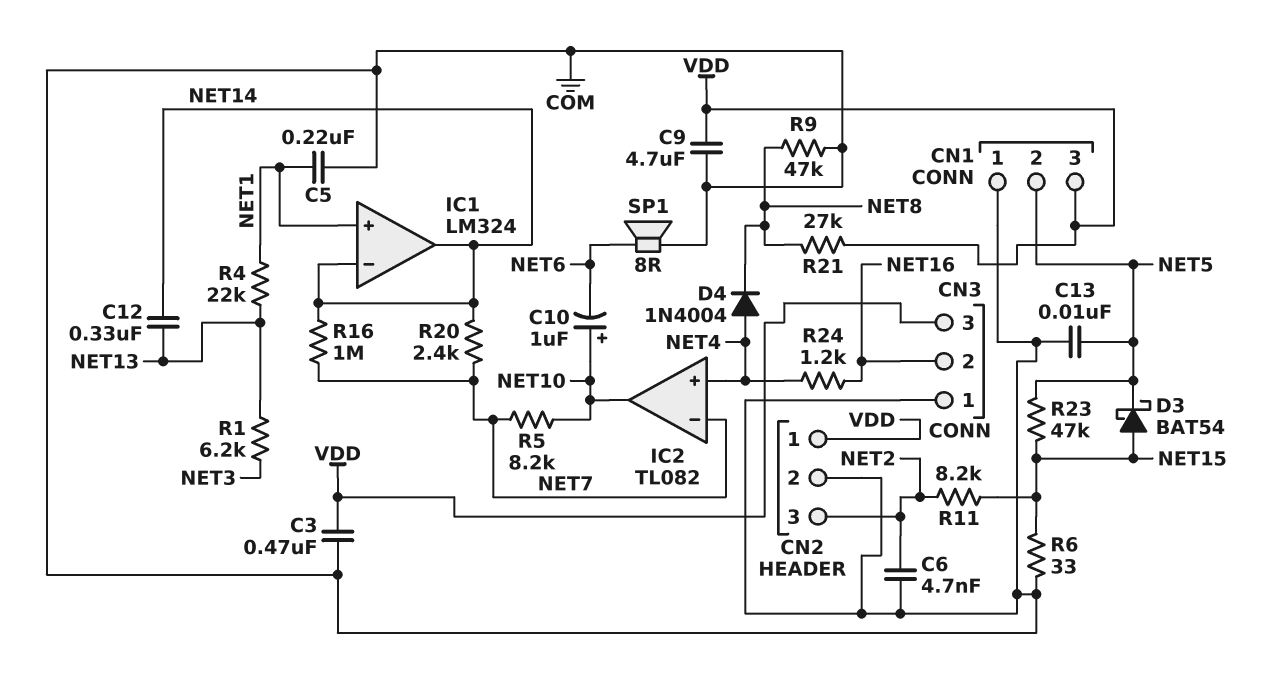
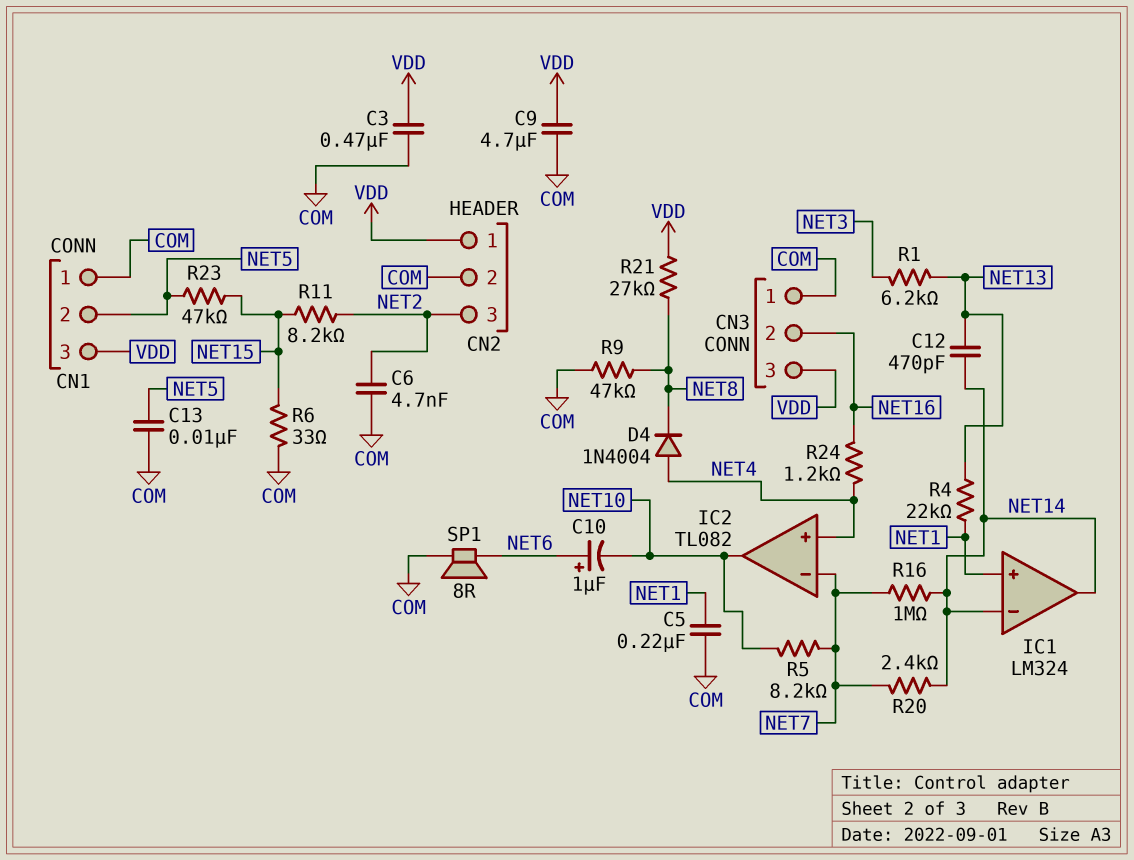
C10: 1uF (plus NET10, minus NET6) -> 1uF (plus NET6, minus NET10)
C12: 330nF (NET13, NET14) -> 470pF (NET13, NET14)
D3: schottky BAT54 (A NET15, K NET5) -> none

